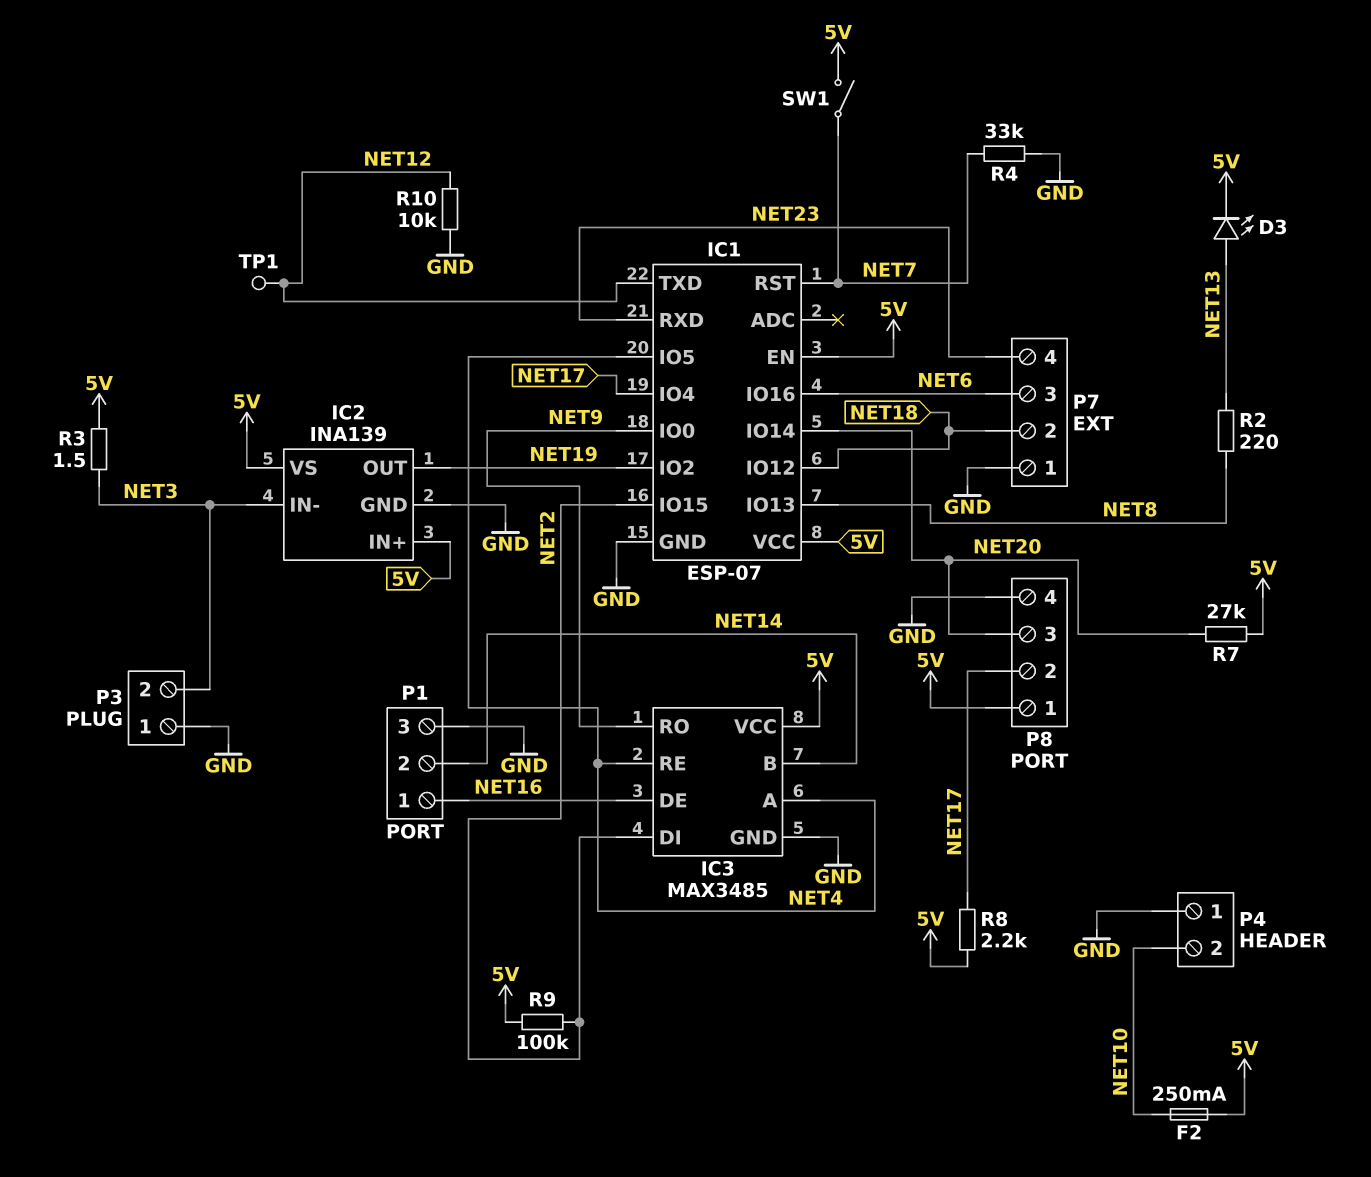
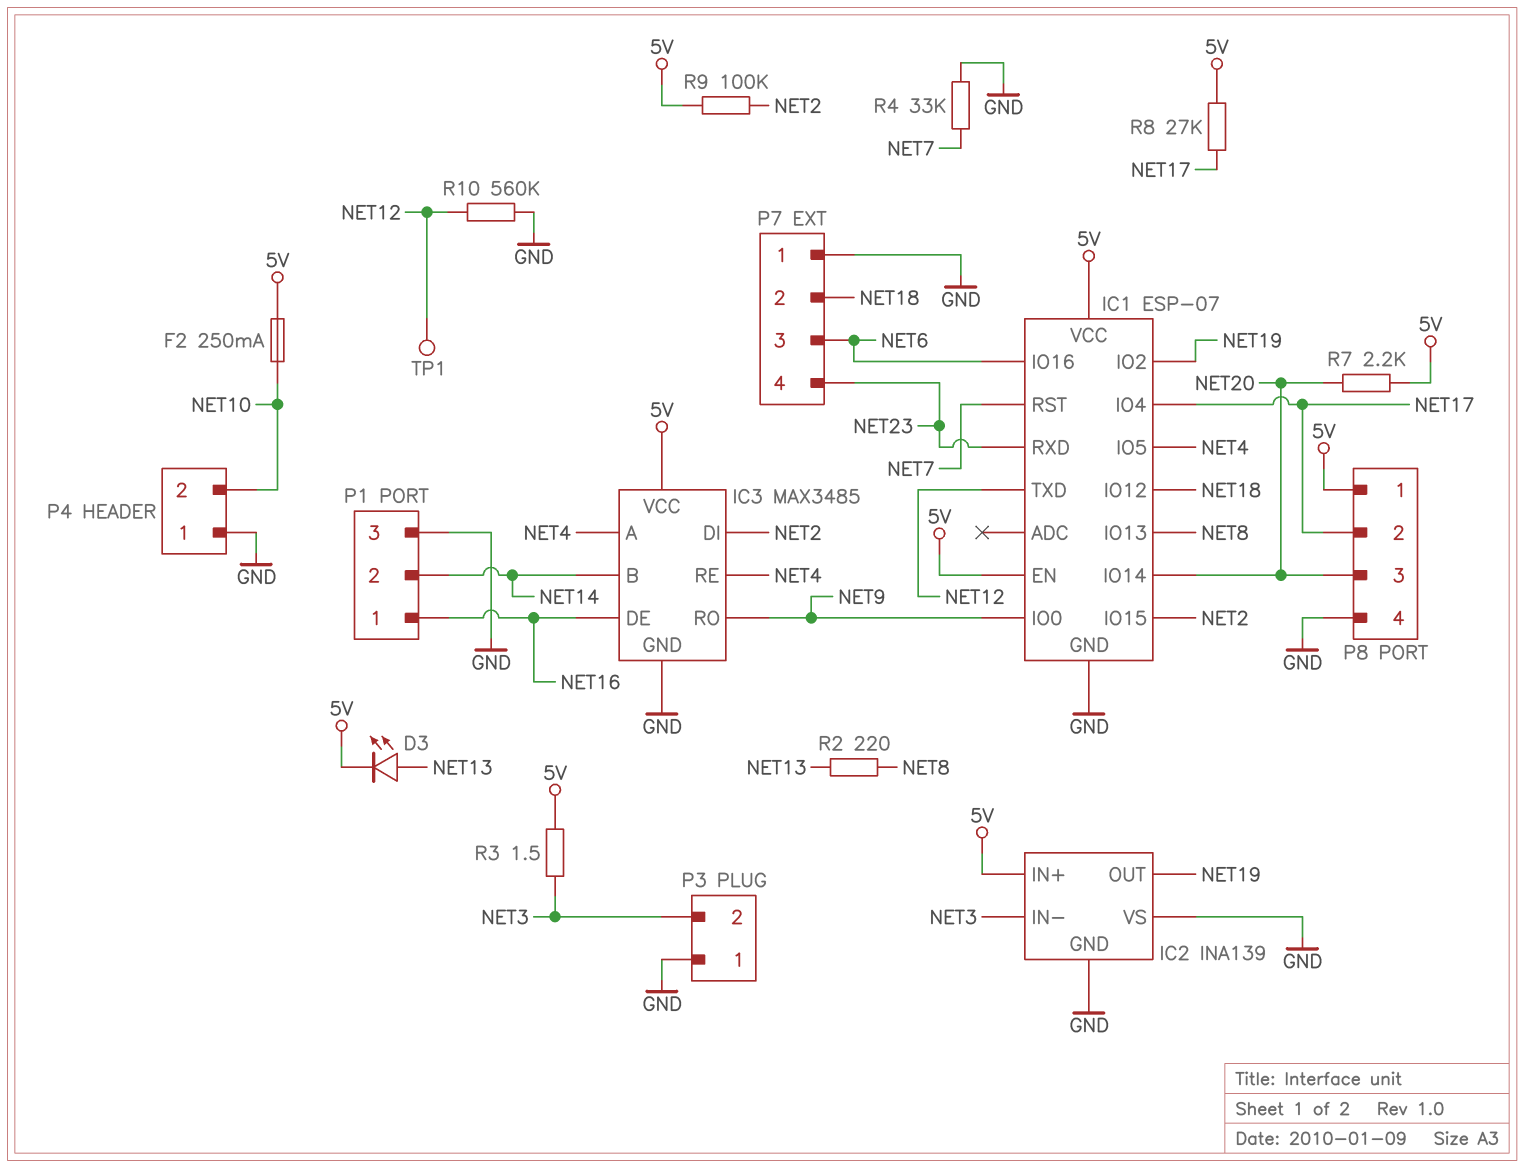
IC2 pin VS: 5V -> GND
R7: 27k (5V, NET20) -> 2.2k (5V, NET20)
R8: 2.2k (5V, NET17) -> 27k (5V, NET17)
R10: 10k (GND, NET12) -> 560k (GND, NET12)
SW1: switch (5V, NET7) -> none

